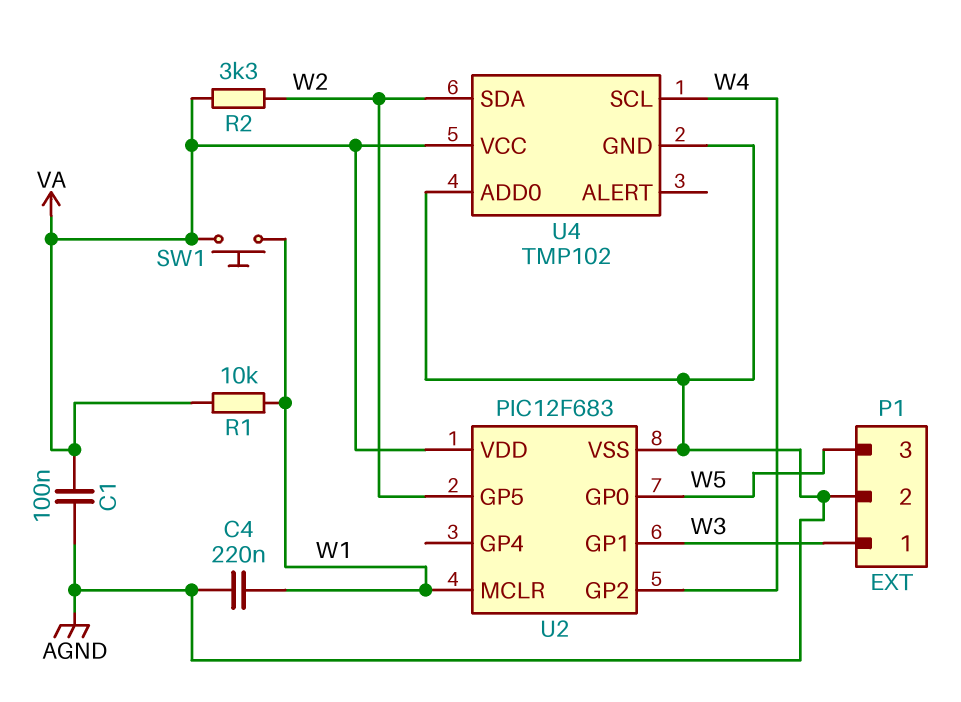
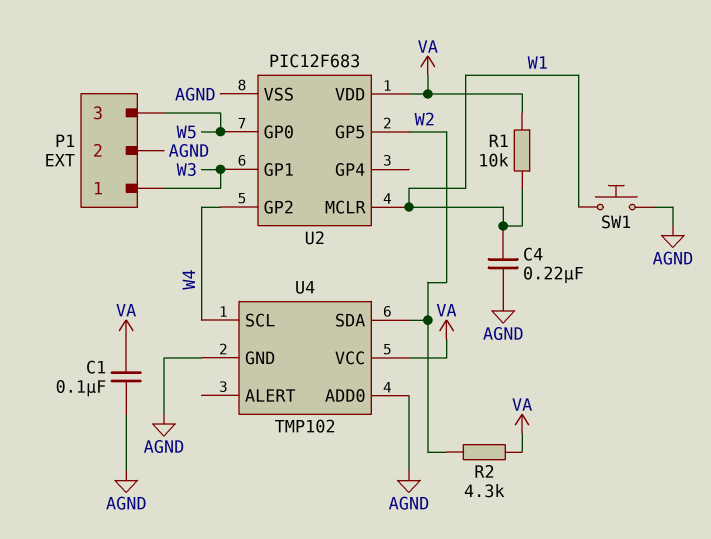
R2: 3.3k (VA, W2) -> 4.3k (VA, W2)
SW1: button (VA, W1) -> button (AGND, W1)

